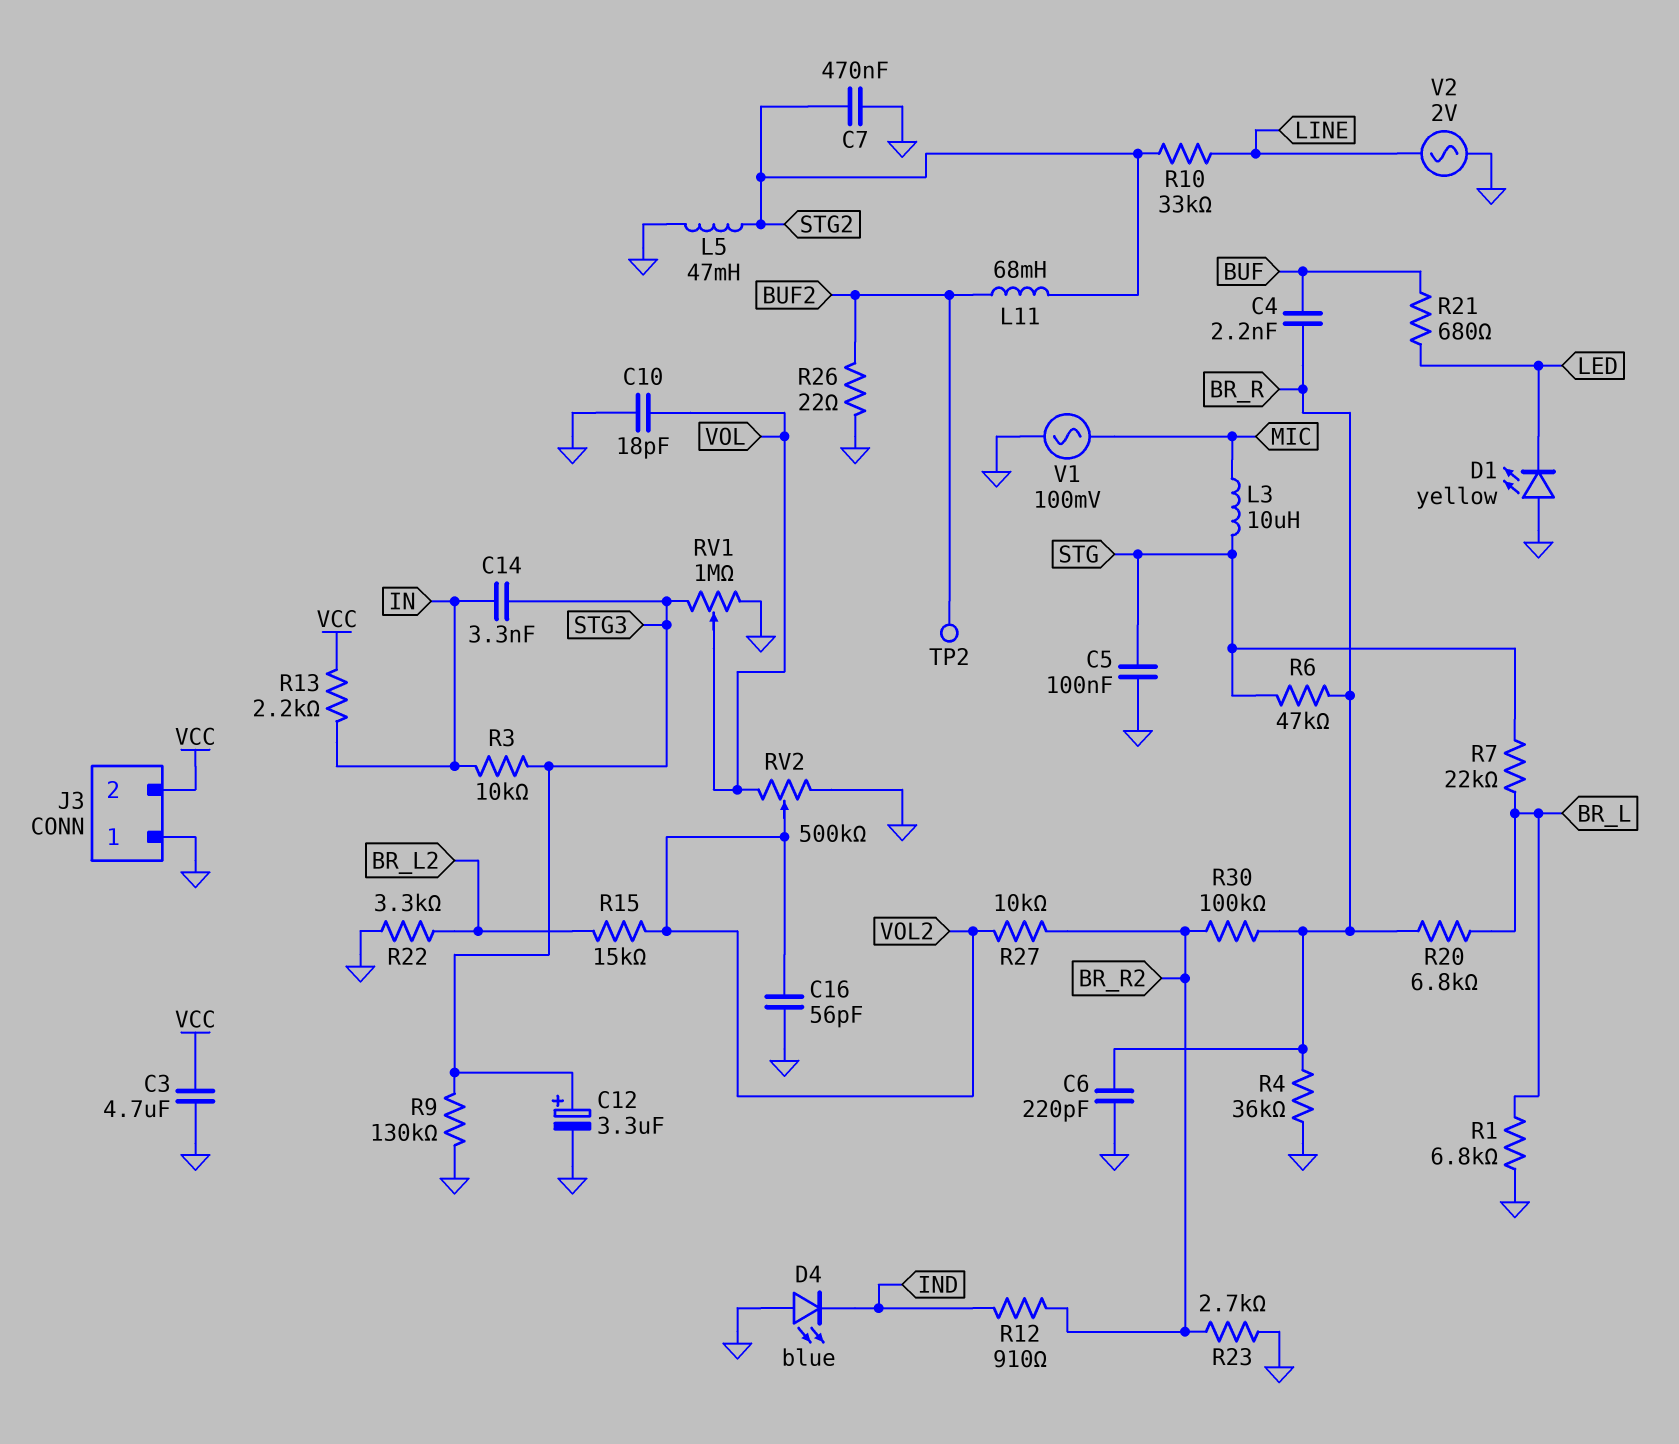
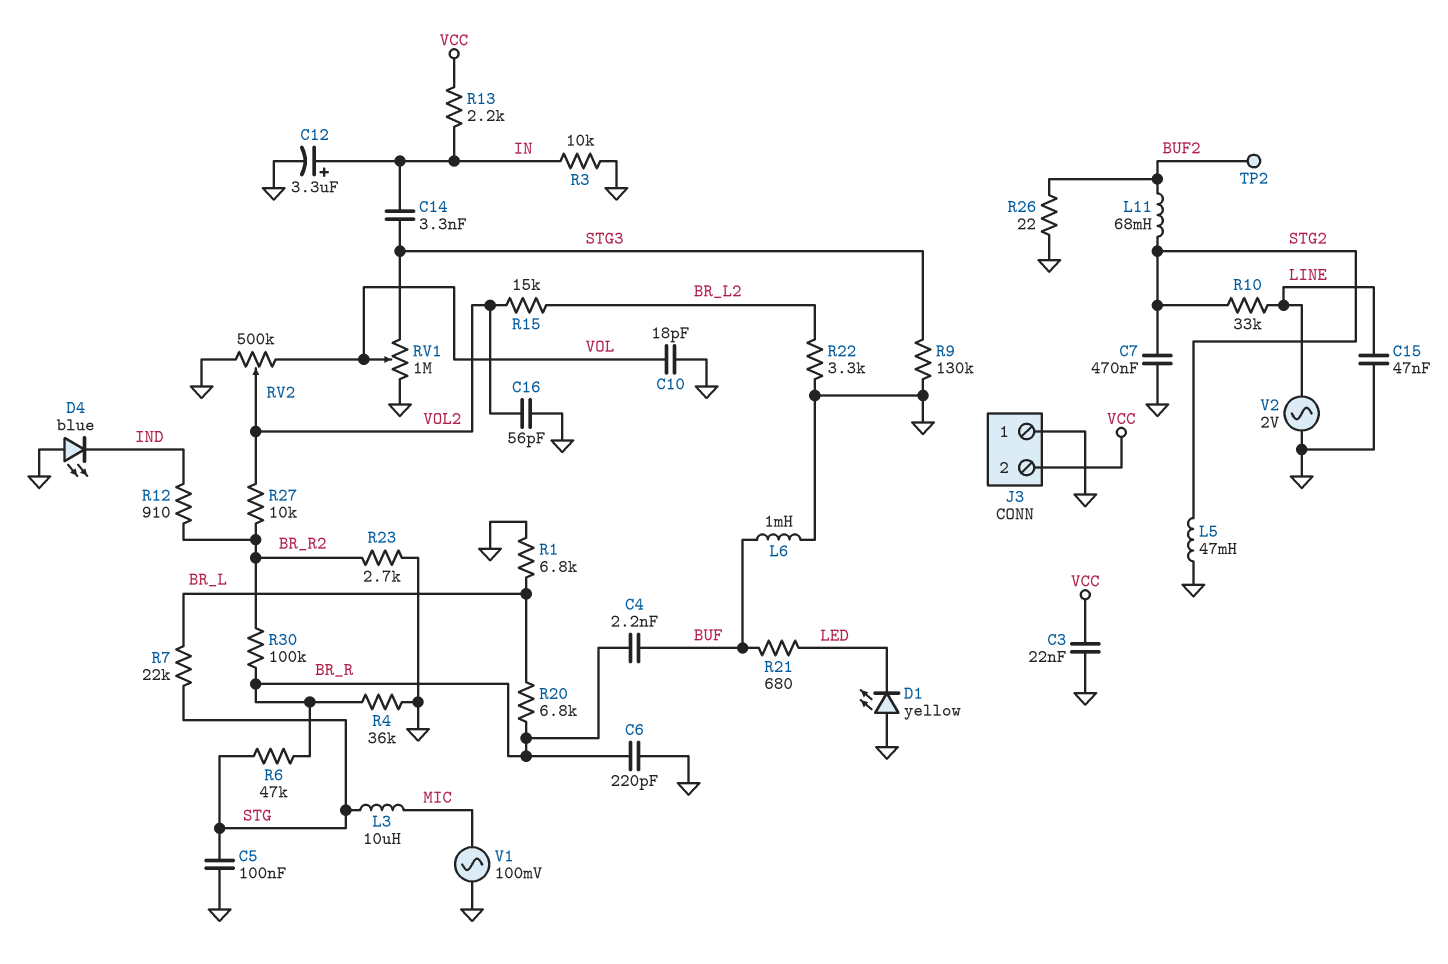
C3: 4.7uF (GND, VCC) -> 22nF (GND, VCC)
C12: 3.3uF (plus STG3, minus GND) -> 3.3uF (plus IN, minus GND)
C15: none -> 47nF (GND, LINE)
L6: none -> 1mH (BUF, GND)
R3: 10k (IN, STG3) -> 10k (GND, IN)

